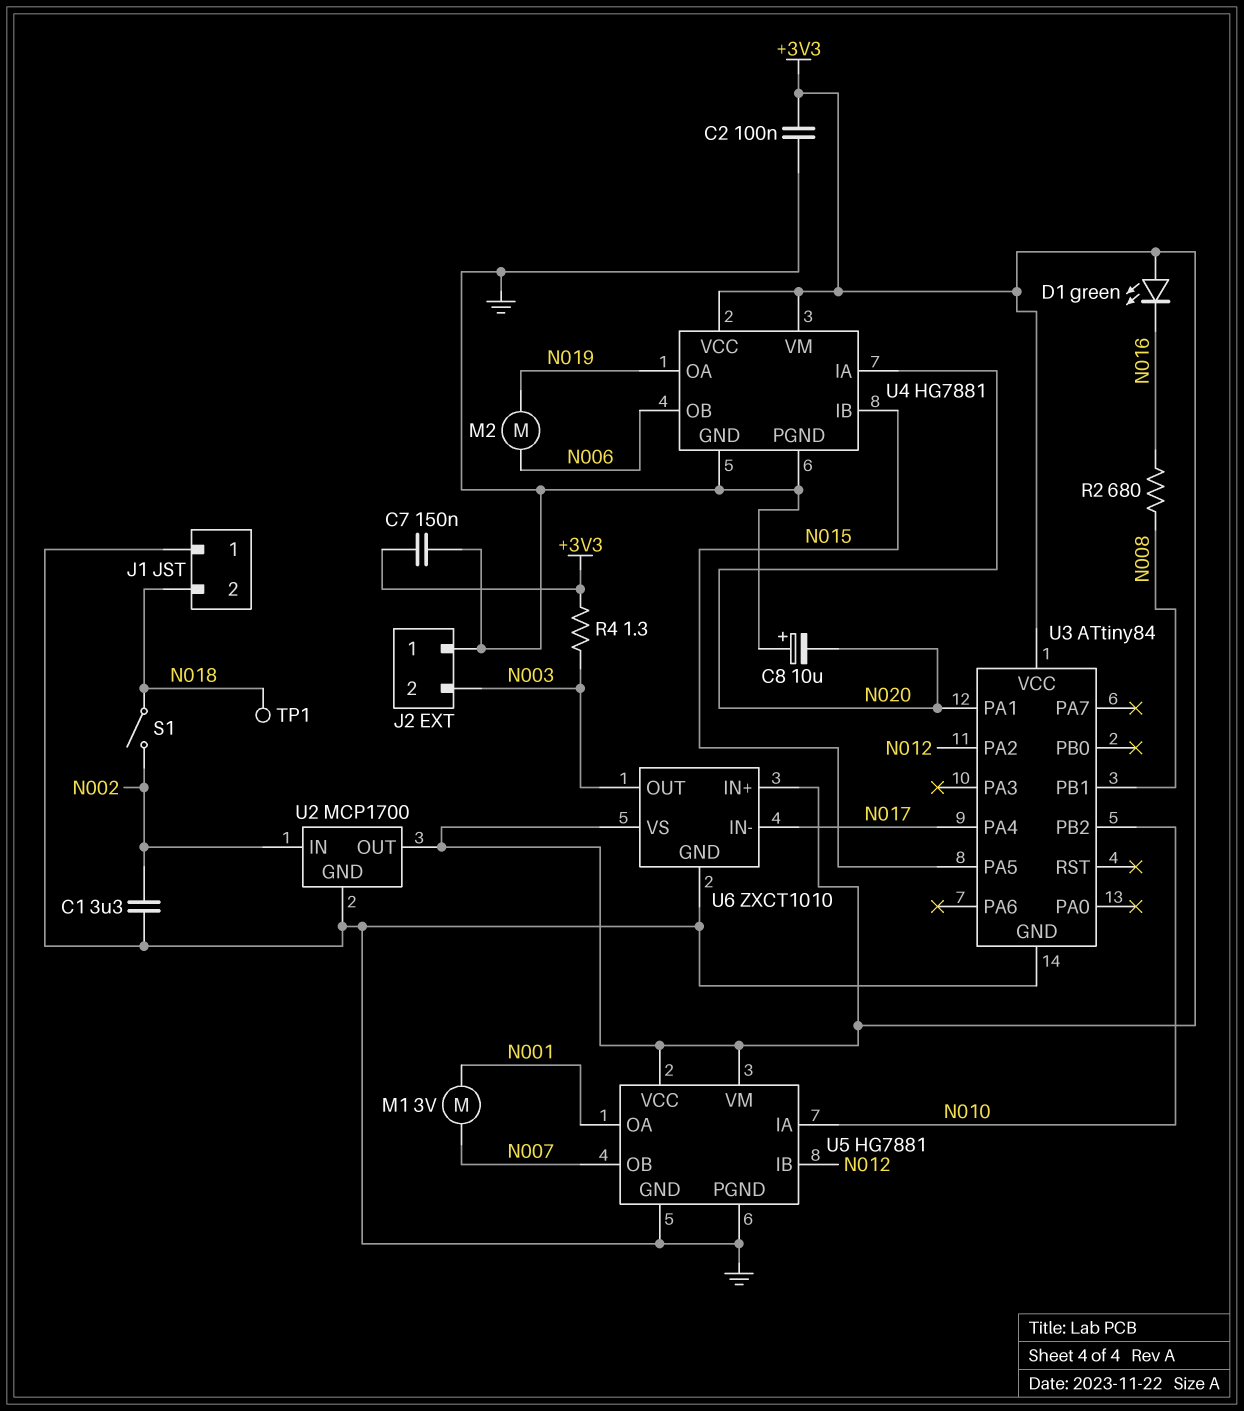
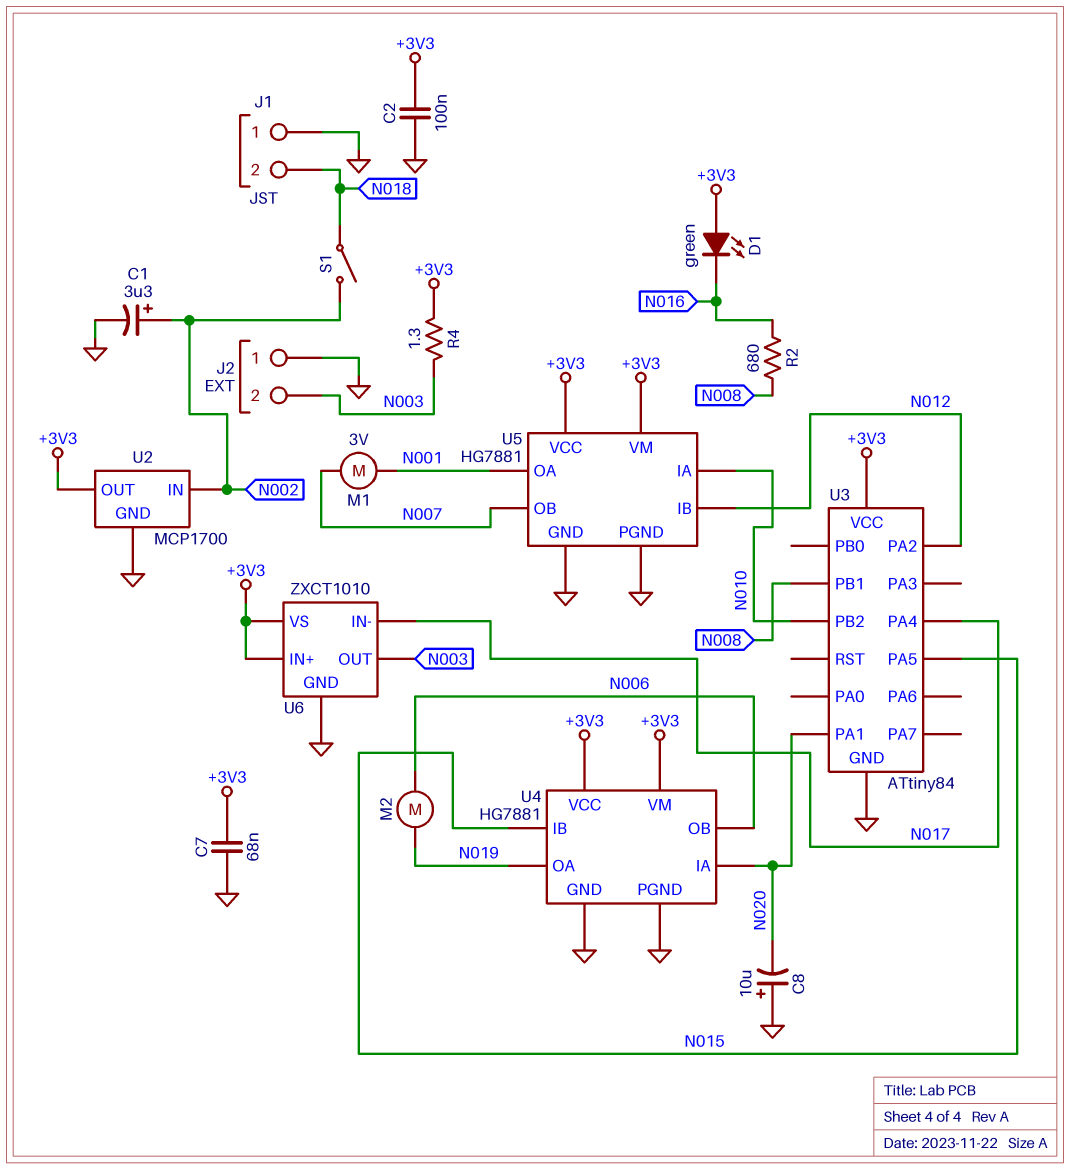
C1: 3.3uF (GND, N002) -> 3.3uF (plus N002, minus GND)
C7: 150nF (+3V3, GND) -> 68nF (+3V3, GND)
TP1: test point (N018) -> none

